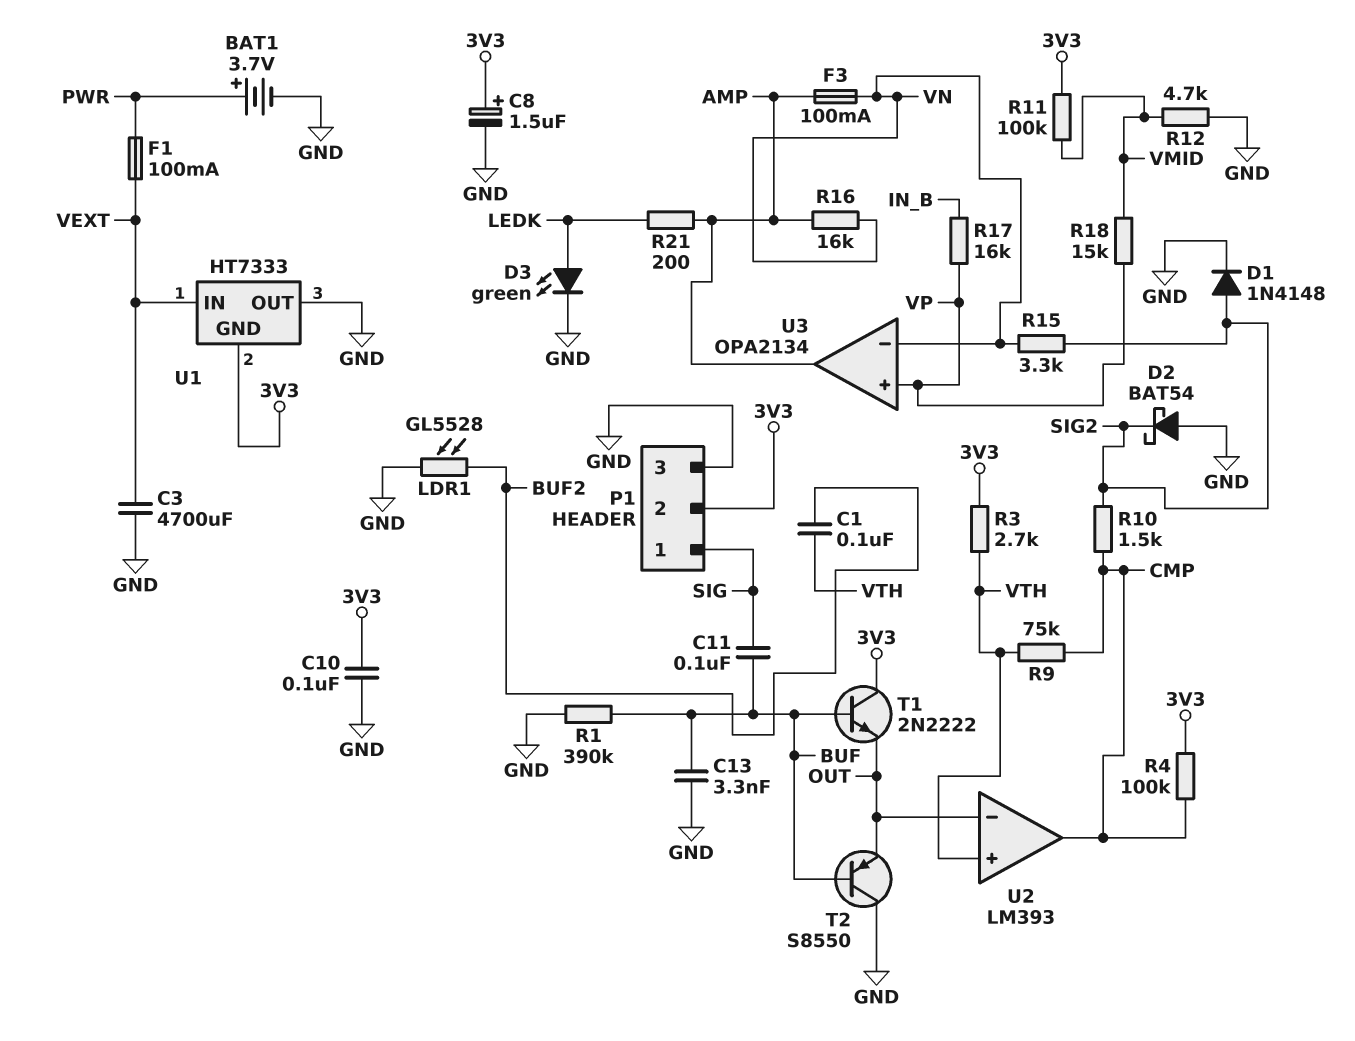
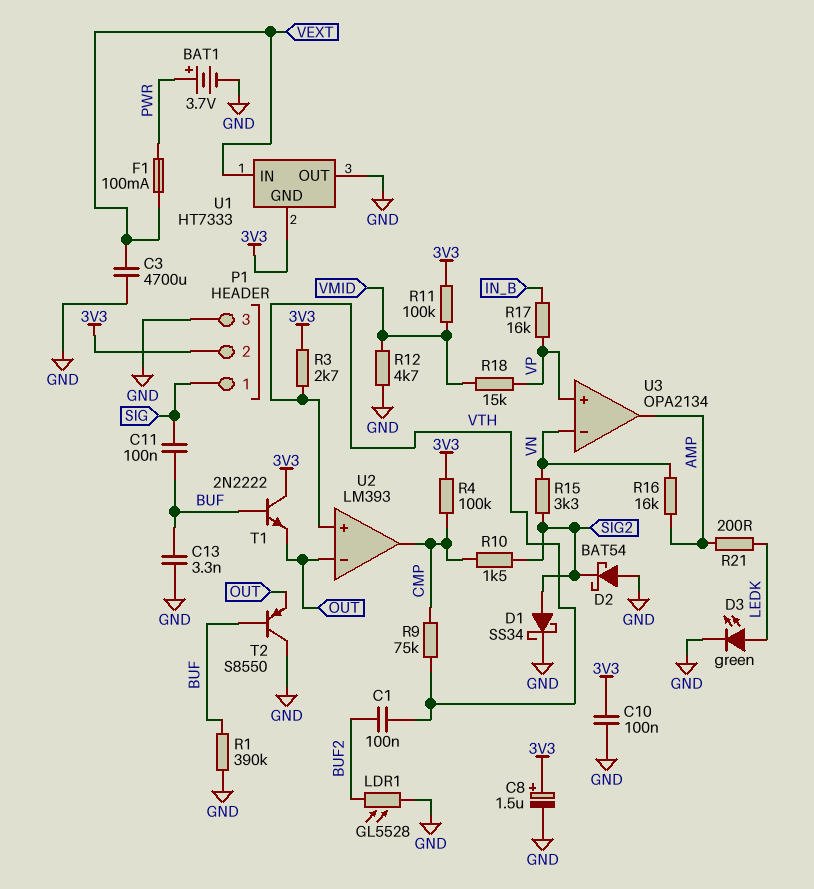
D1: diode 1N4148 (A SIG2, K GND) -> schottky SS34 (A SIG2, K GND)
F3: 100mA (AMP, VN) -> none

